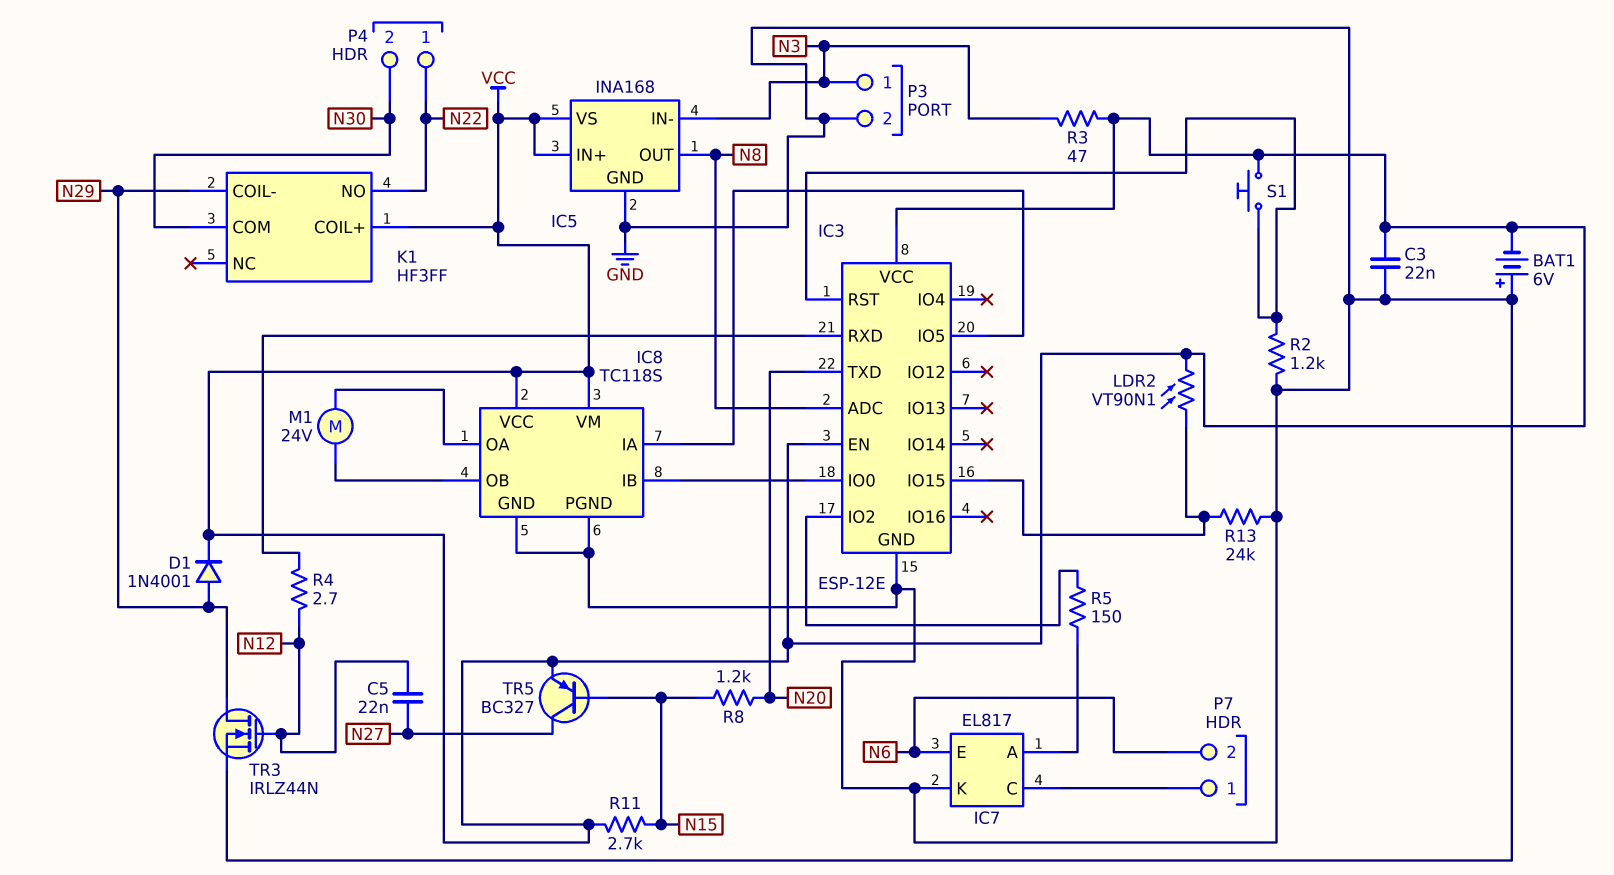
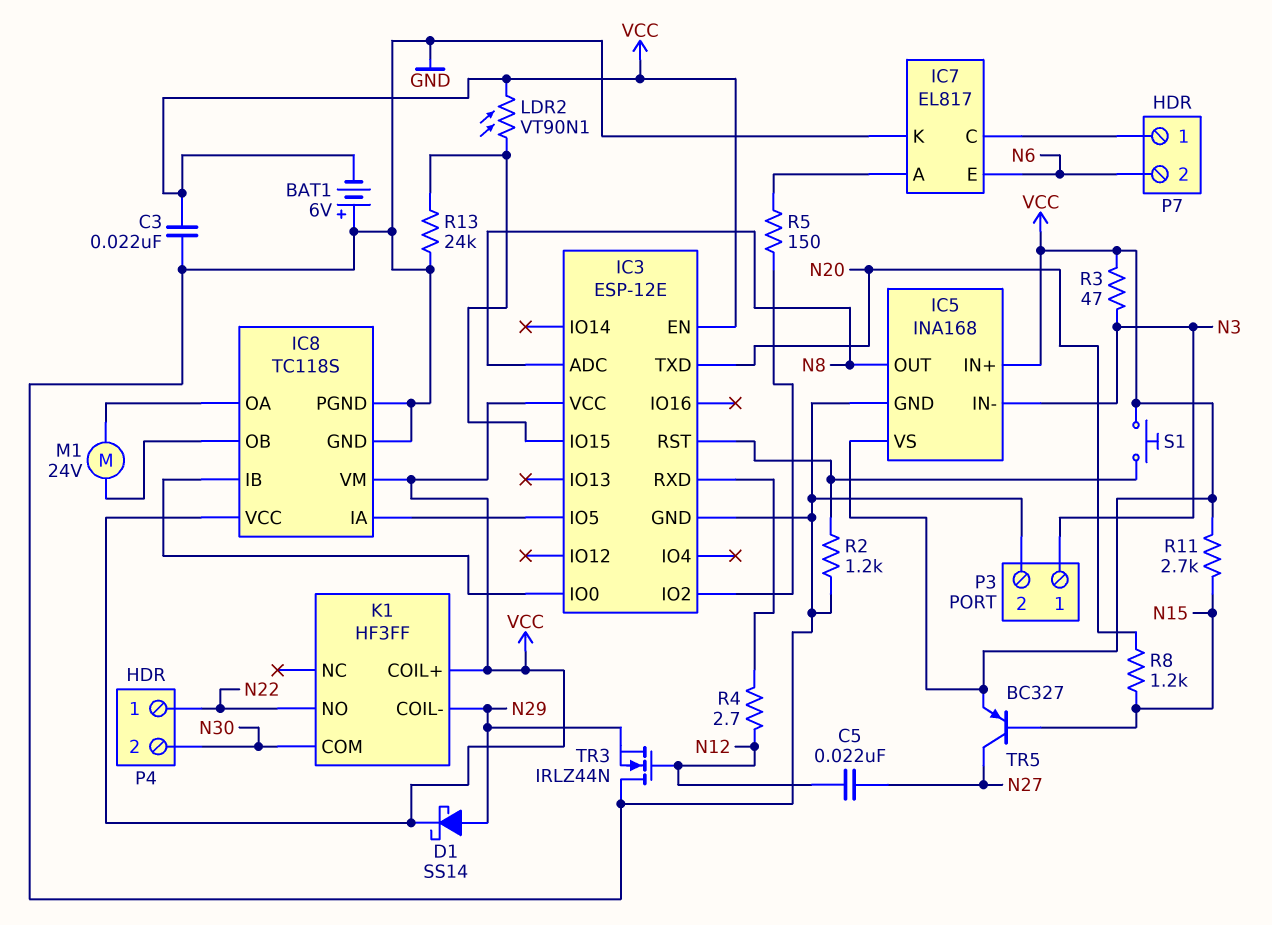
D1: diode 1N4001 (A N29, K VCC) -> schottky SS14 (A N29, K VCC)
TR3: NMOS IRLZ44N (G N12, D N29, S GND) -> NMOS IRLZ44N (G N12, D GND, S N29)

